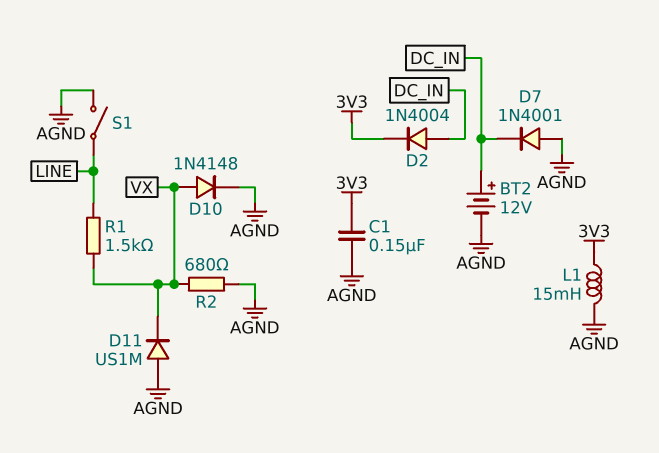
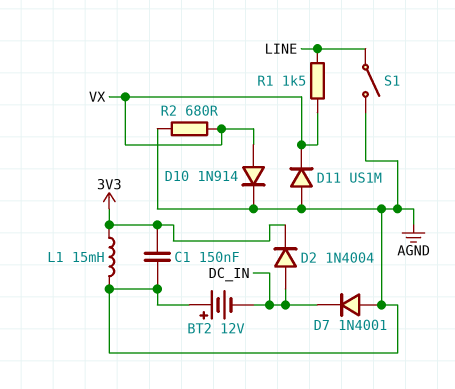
BT2: 12V (plus DC_IN, minus AGND) -> 12V (plus AGND, minus DC_IN)
D10: diode 1N4148 (A VX, K AGND) -> diode 1N914 (A VX, K AGND)

